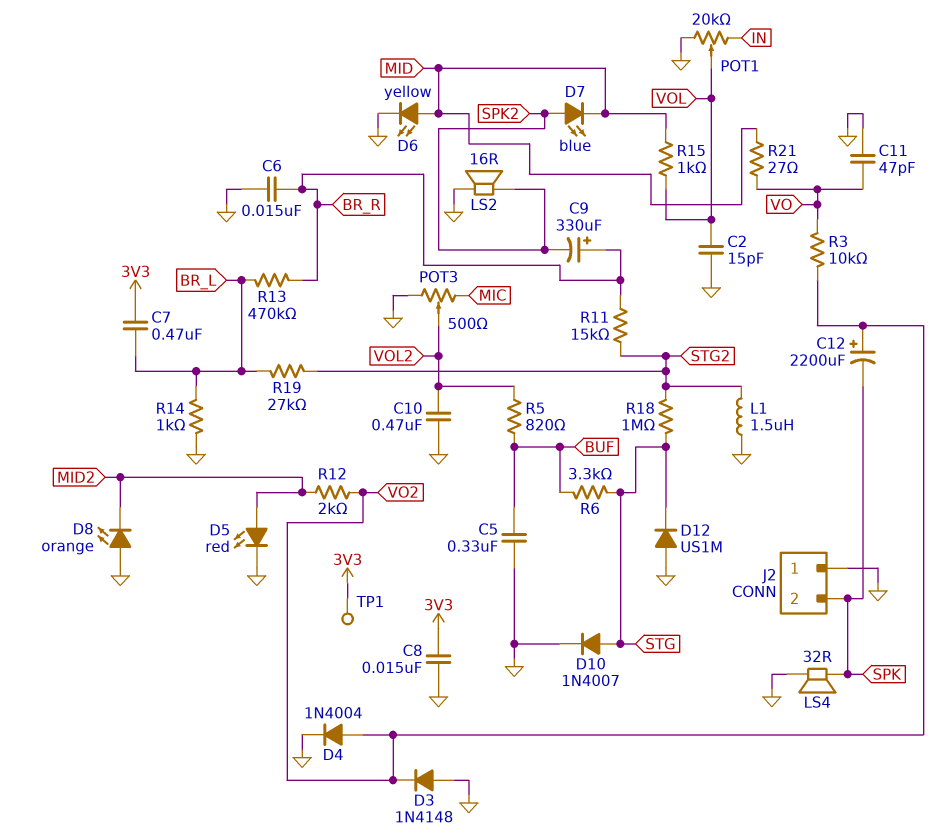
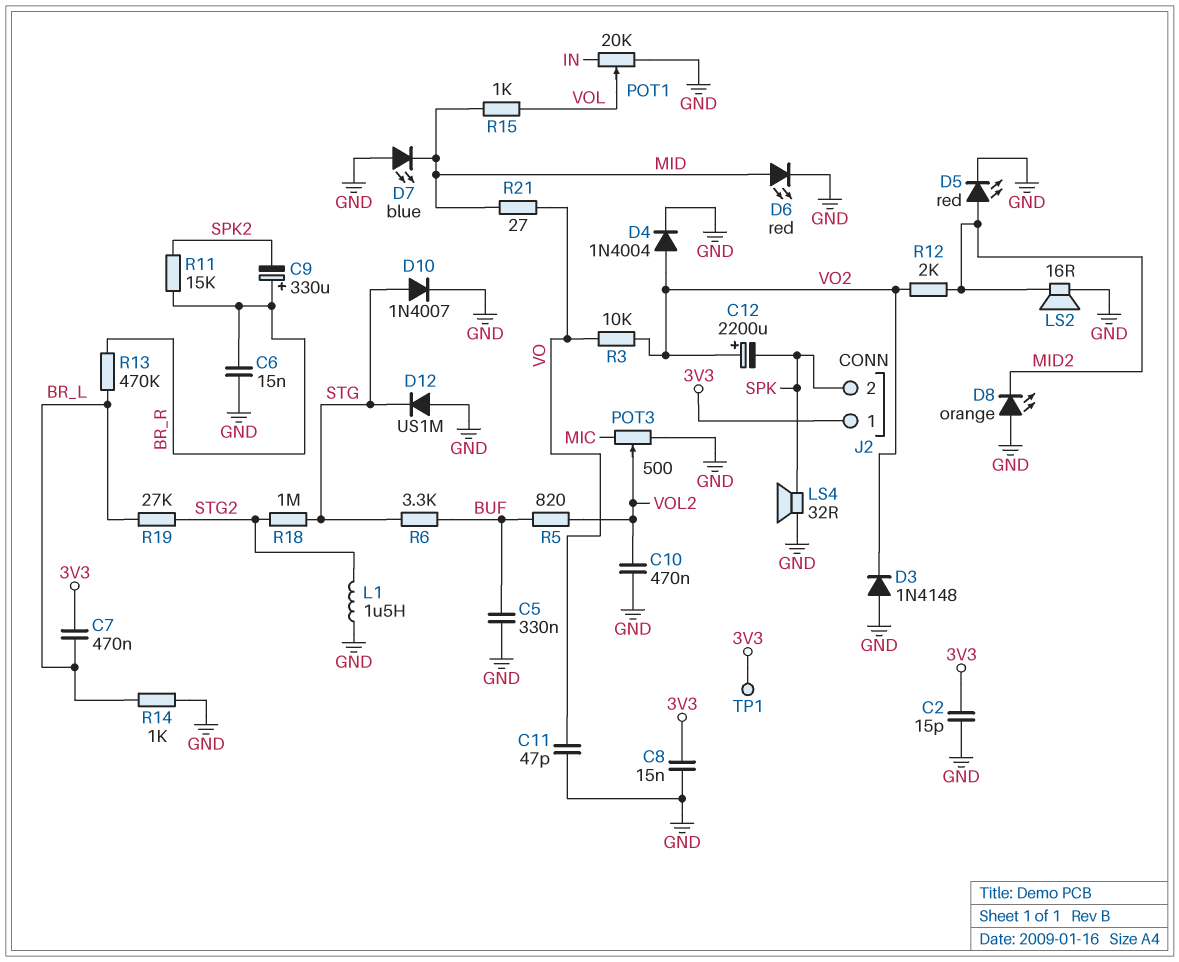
C2: 15pF (GND, VOL) -> 15pF (3V3, GND)
D6: LED yellow (A MID, K GND) -> LED red (A MID, K GND)
D7: LED blue (A SPK2, K MID) -> LED blue (A GND, K MID)
J2 pin 1: GND -> 3V3
LS2: speaker 16R (GND, SPK2) -> speaker 16R (GND, MID2)
R11: 15k (BR_R, STG2) -> 15k (BR_R, SPK2)

